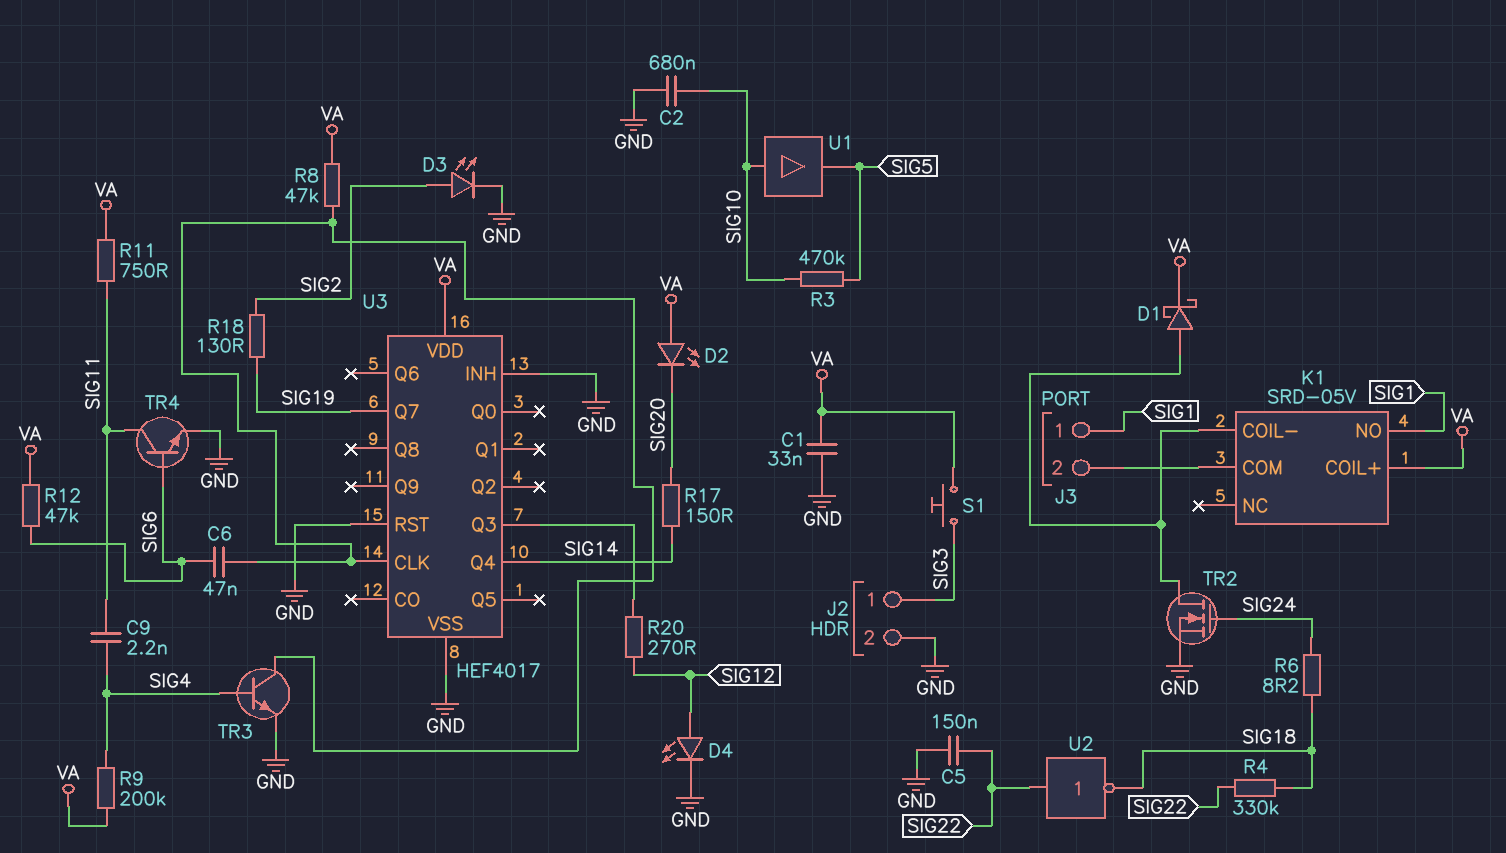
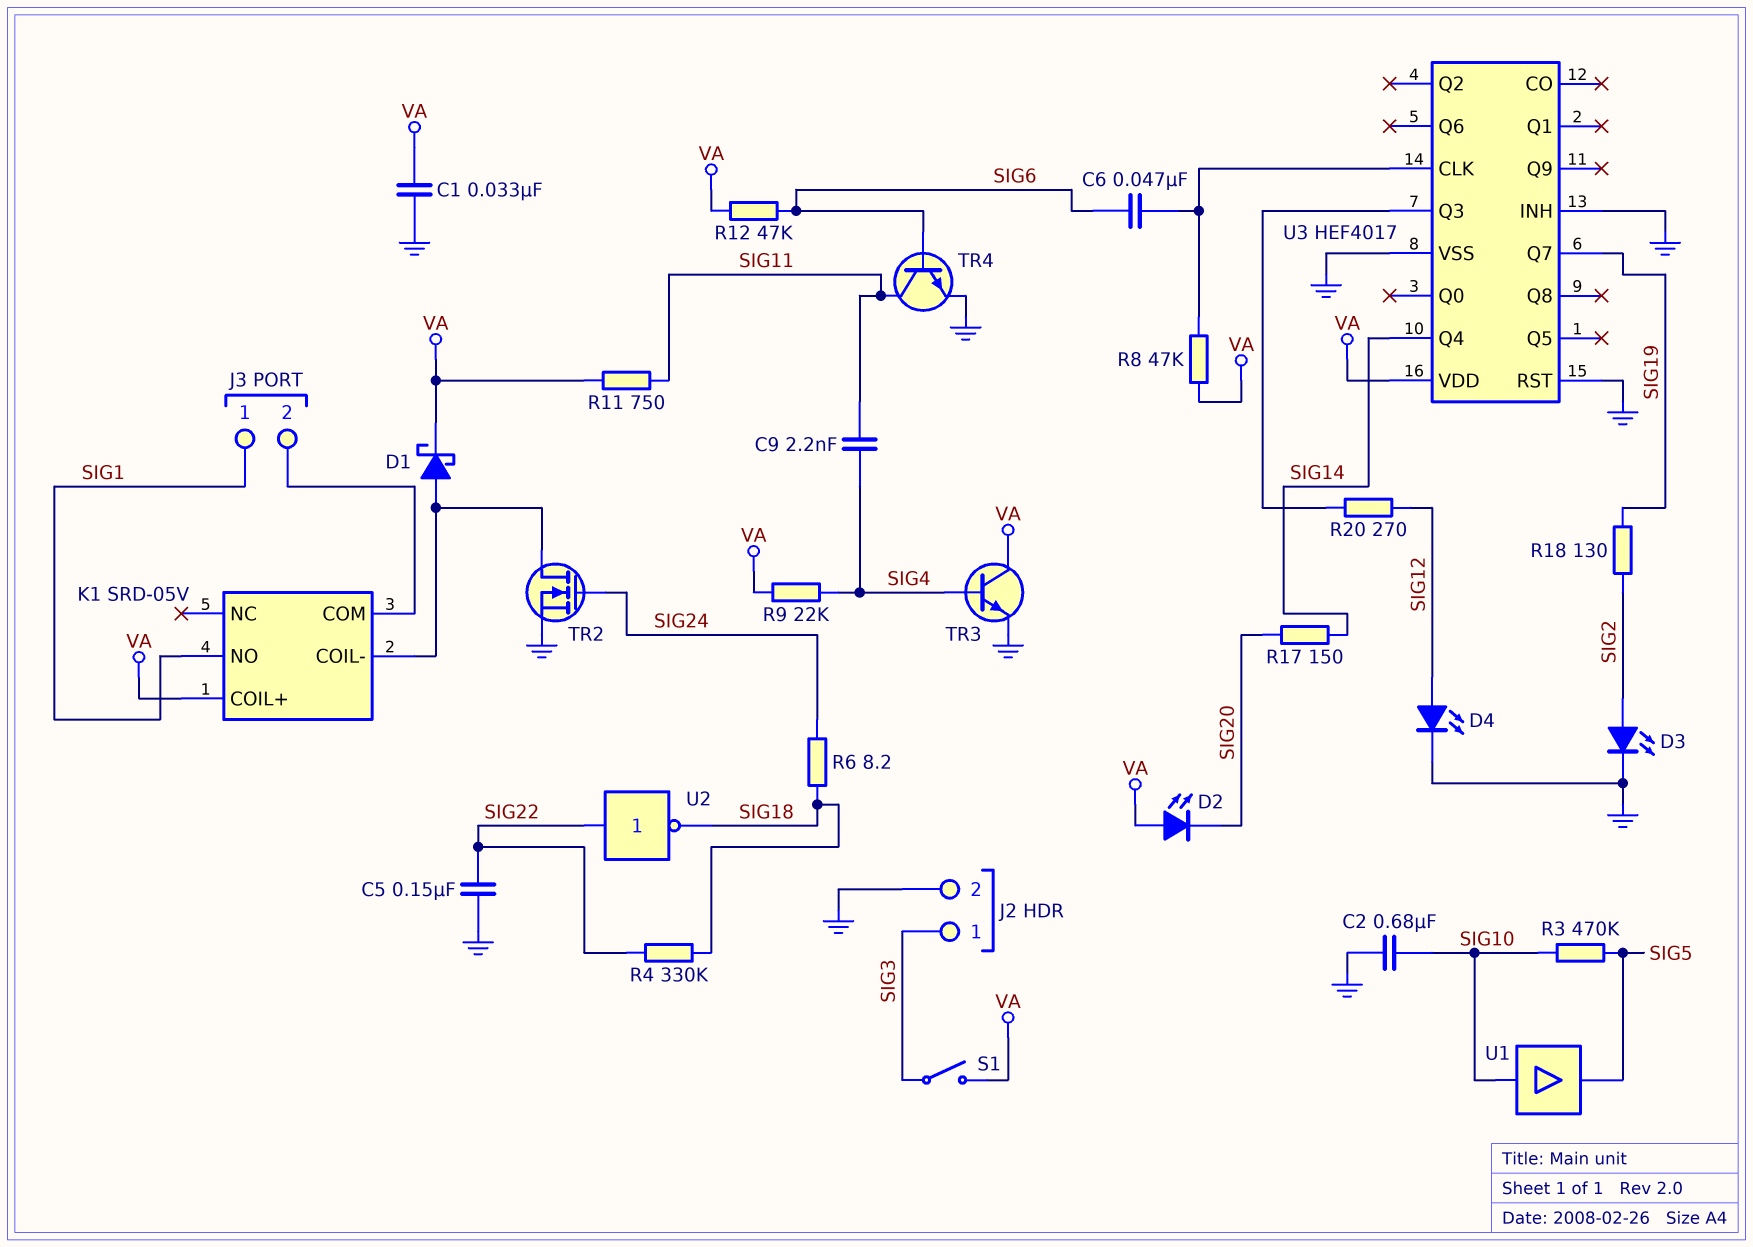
R9: 200k (SIG4, VA) -> 22k (SIG4, VA)
S1: button (SIG3, VA) -> switch (SIG3, VA)
TR3: NPN (B SIG4, C U3/CLK, E GND) -> NPN (B SIG4, C VA, E GND)

